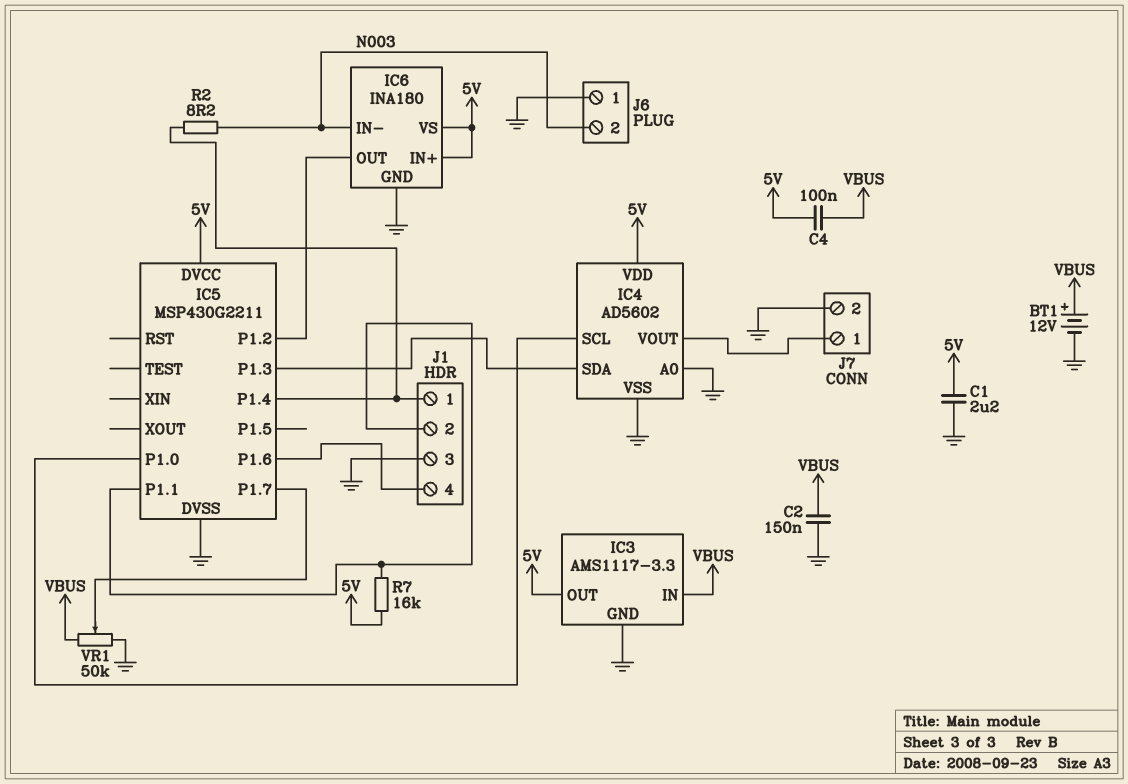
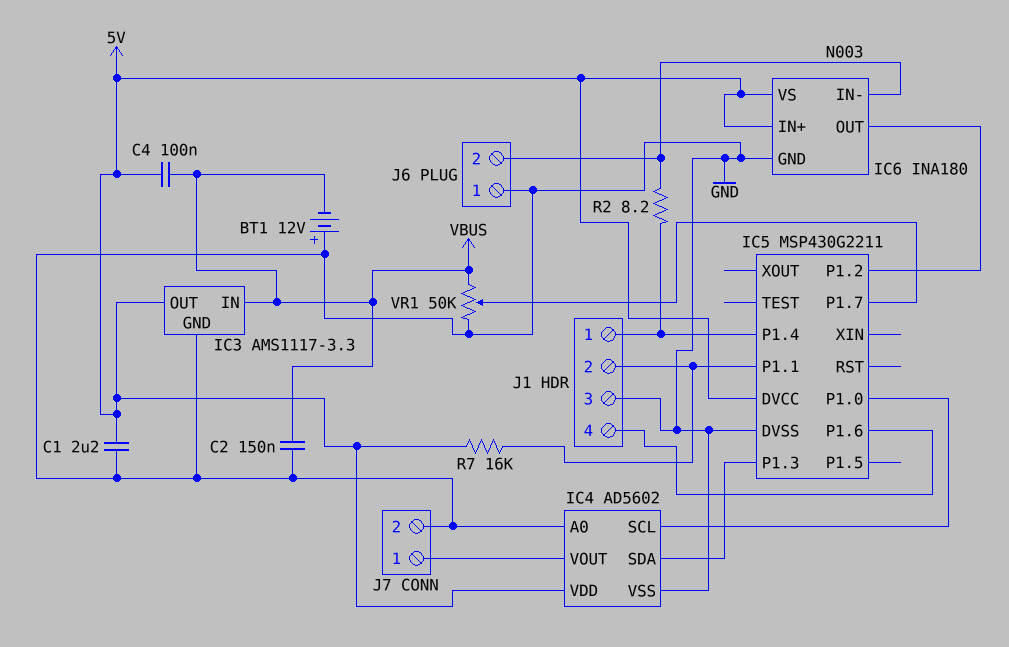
BT1: 12V (plus VBUS, minus GND) -> 12V (plus GND, minus VBUS)

